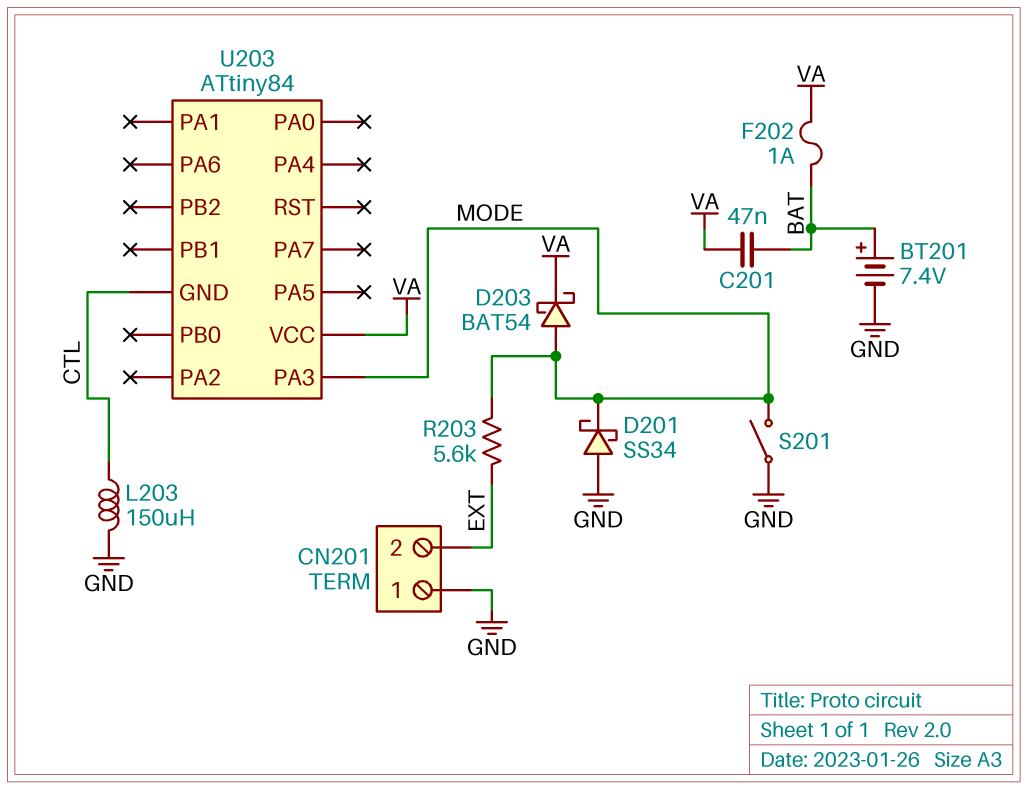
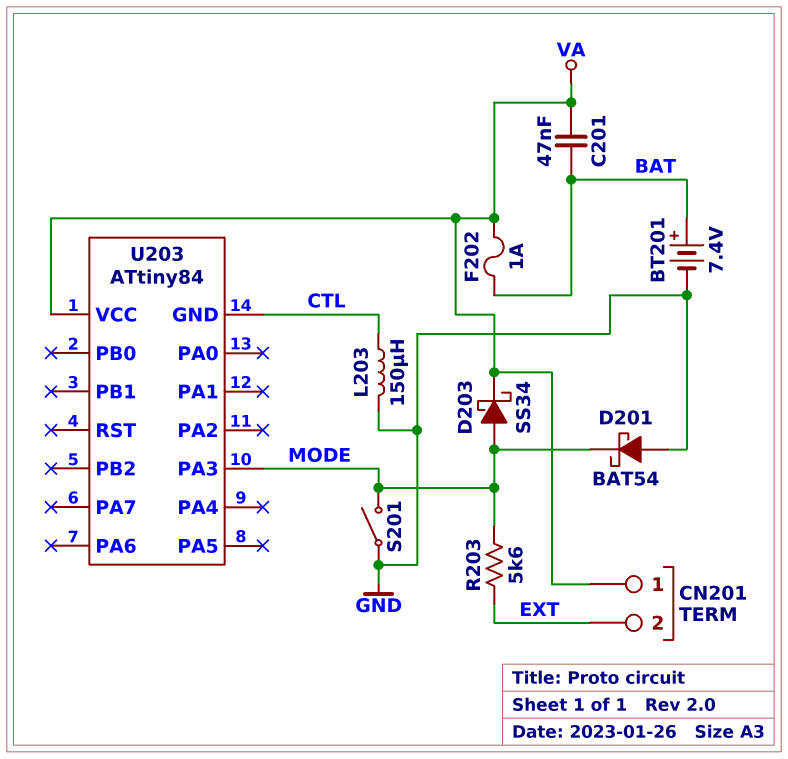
CN201 pin 1: GND -> VA
D201: schottky SS34 (A GND, K MODE) -> schottky BAT54 (A GND, K MODE)
D203: schottky BAT54 (A MODE, K VA) -> schottky SS34 (A MODE, K VA)

